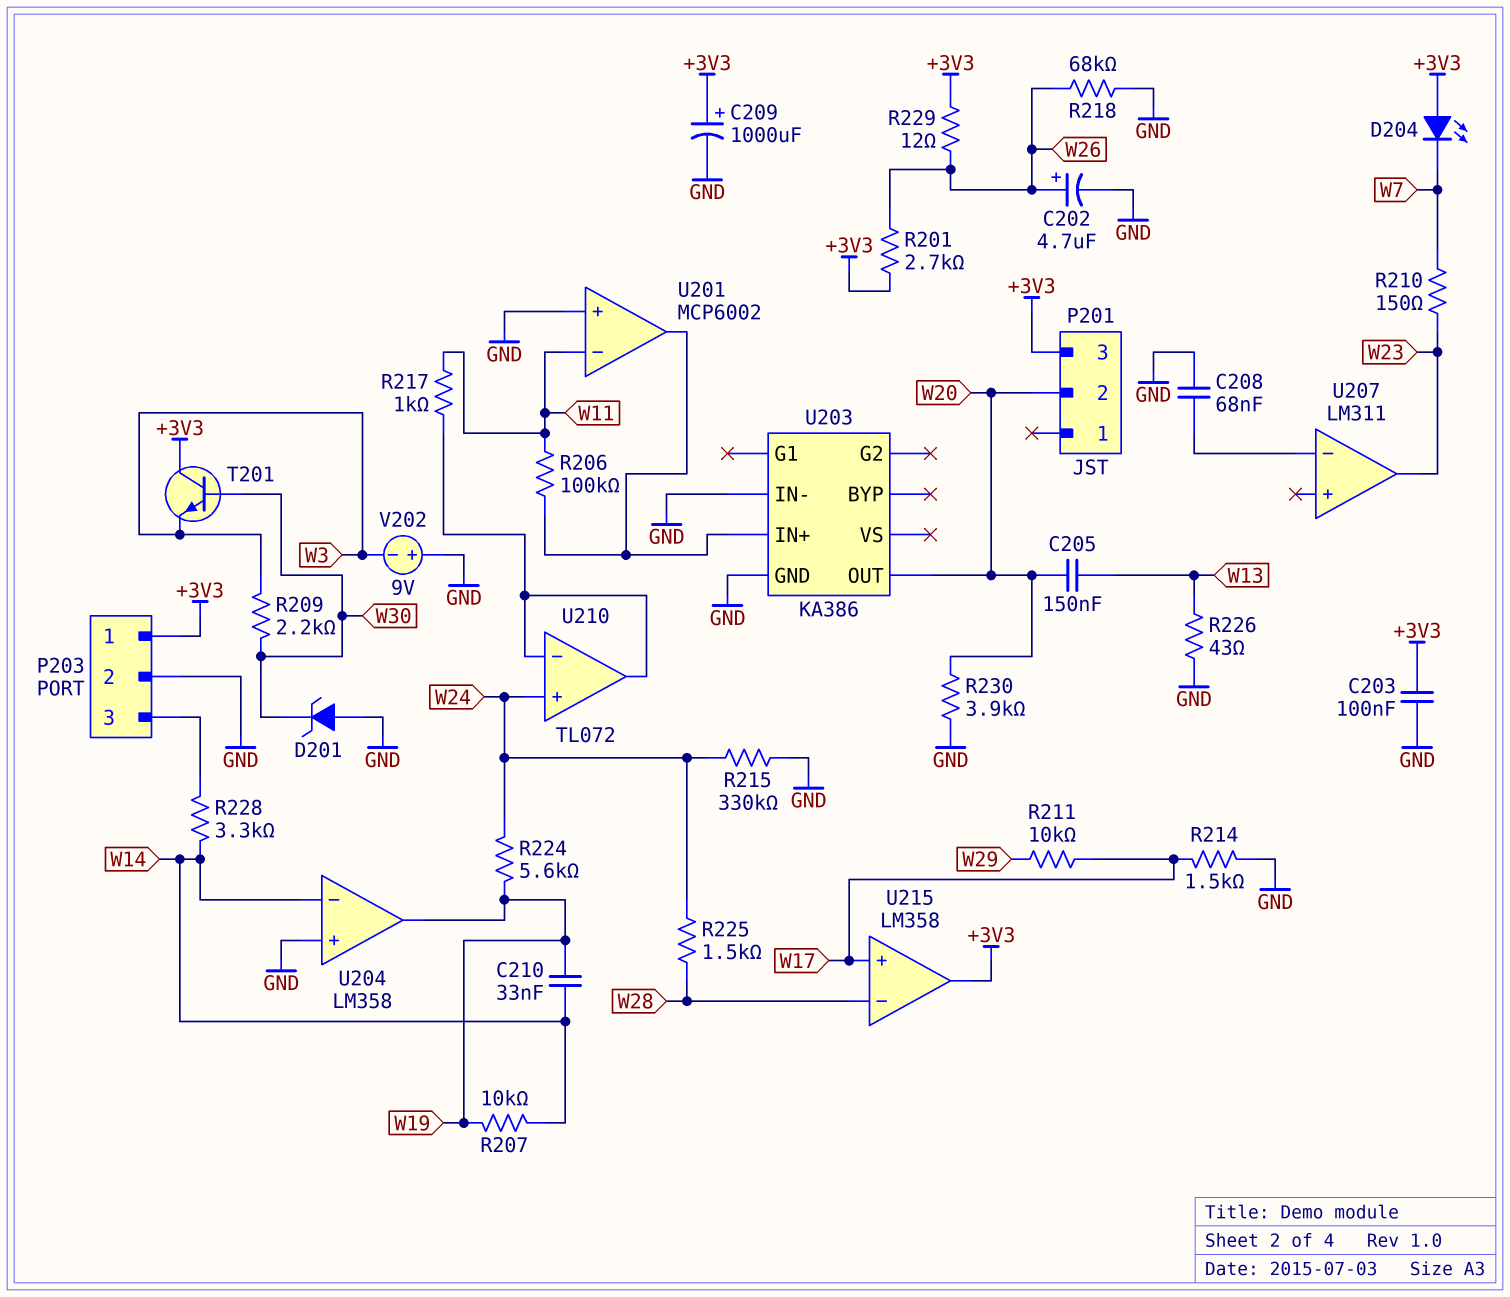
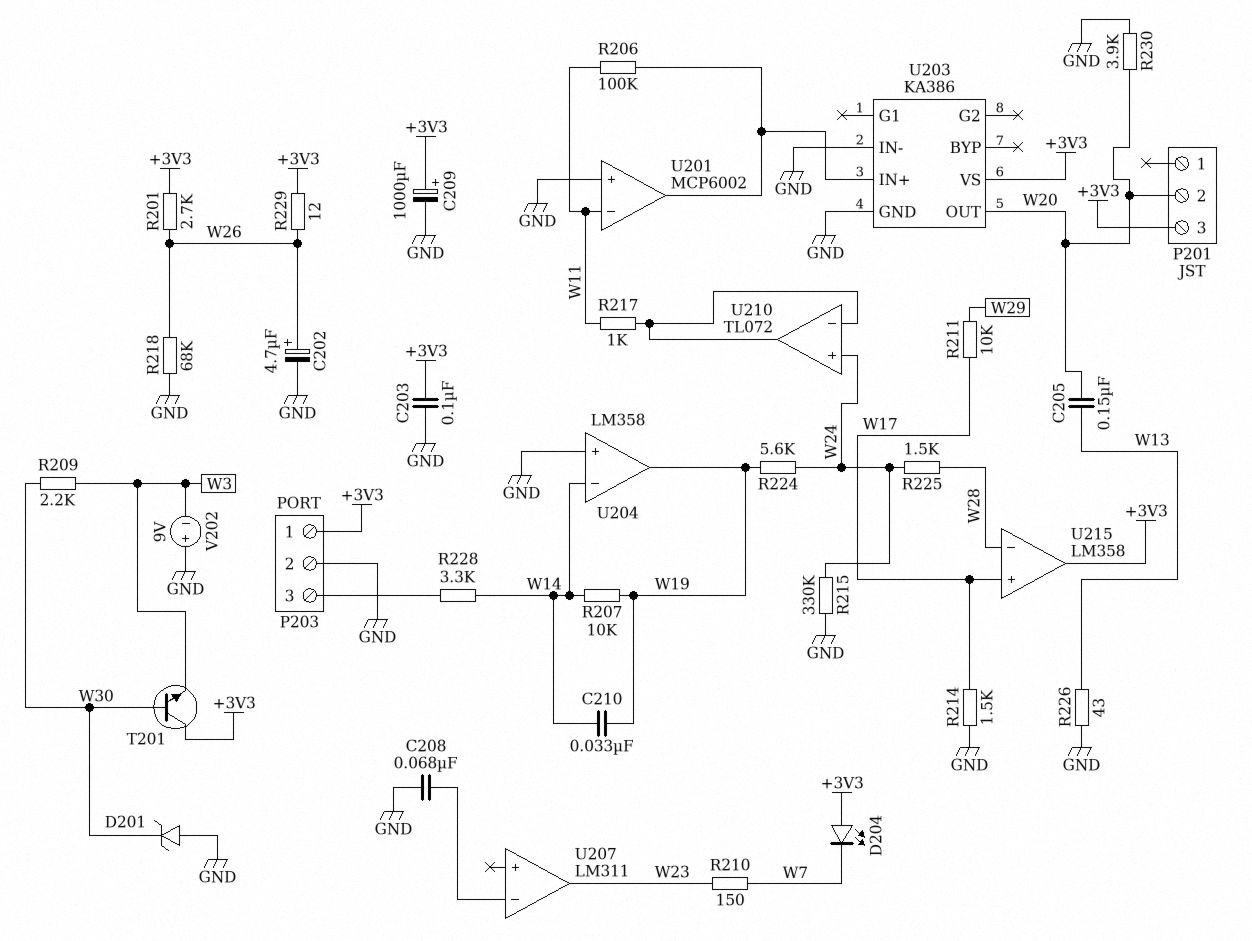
U203 pin VS: none -> +3V3

